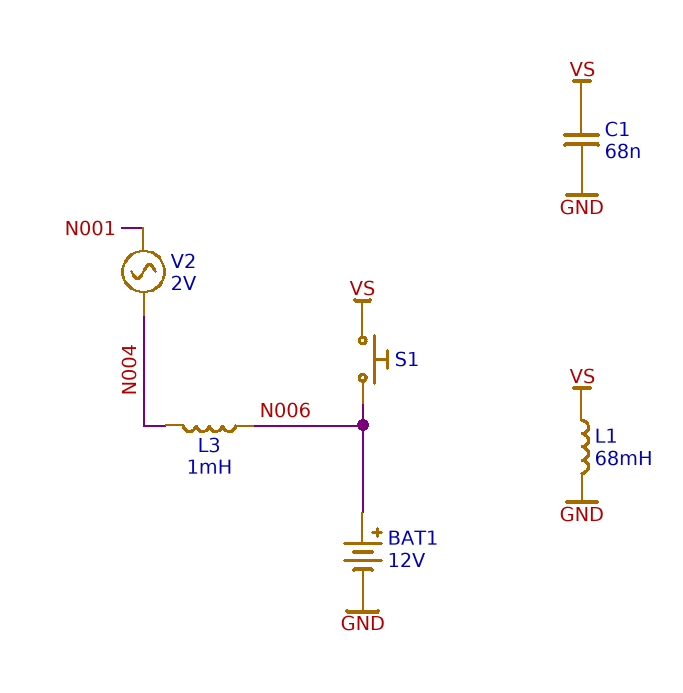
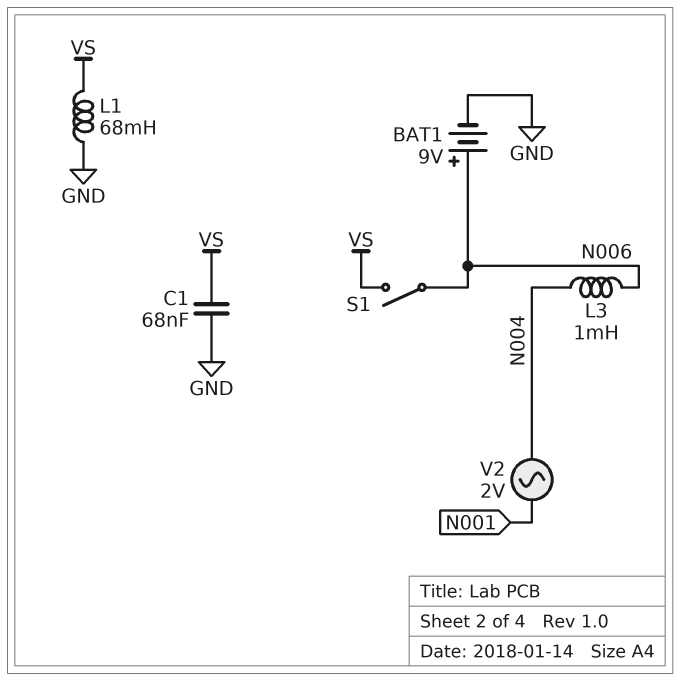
BAT1: 12V (plus N006, minus GND) -> 9V (plus N006, minus GND)
S1: button (N006, VS) -> switch (N006, VS)

